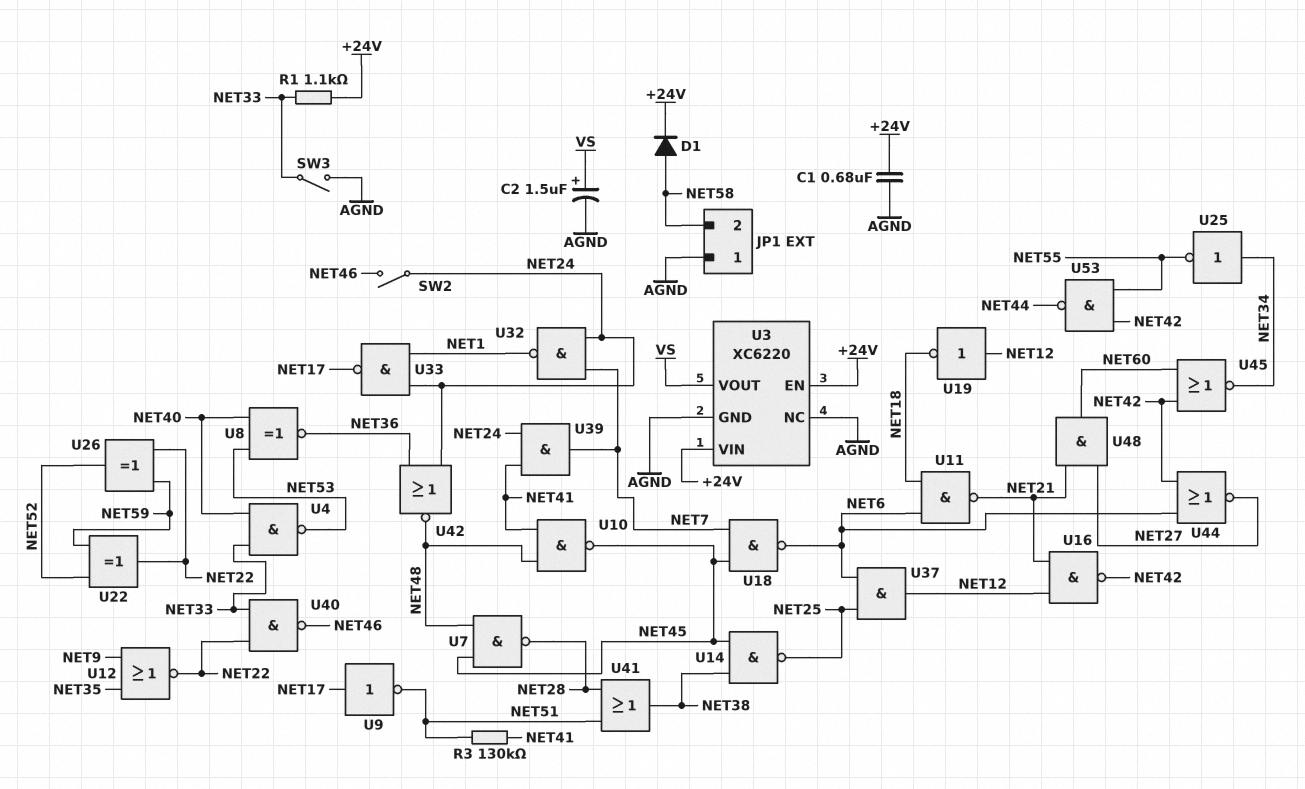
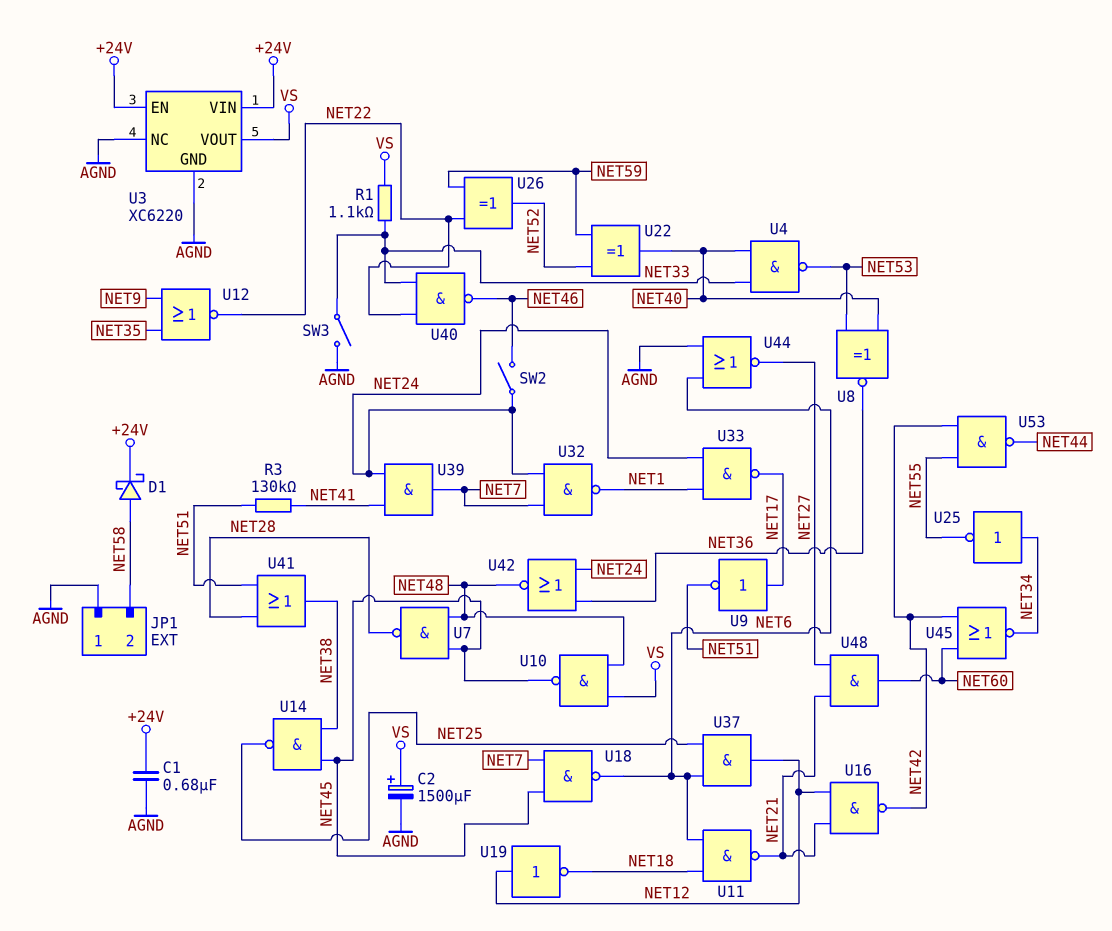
C2: 1.5uF (plus VS, minus AGND) -> 1500uF (plus VS, minus AGND)
D1: diode (A NET58, K +24V) -> schottky (A NET58, K +24V)
R1: 1.1k (+24V, NET33) -> 1.1k (NET33, VS)
U10: NAND (in NET41, in NET48, out NET45) -> NAND (in NET48, in VS, out NET45)
U22: XOR (in NET52, in NET59, out NET22) -> XOR (in NET52, in NET59, out NET40)
U44: NOR (in NET6, in NET42, out NET27) -> NOR (in AGND, in NET6, out NET27)

